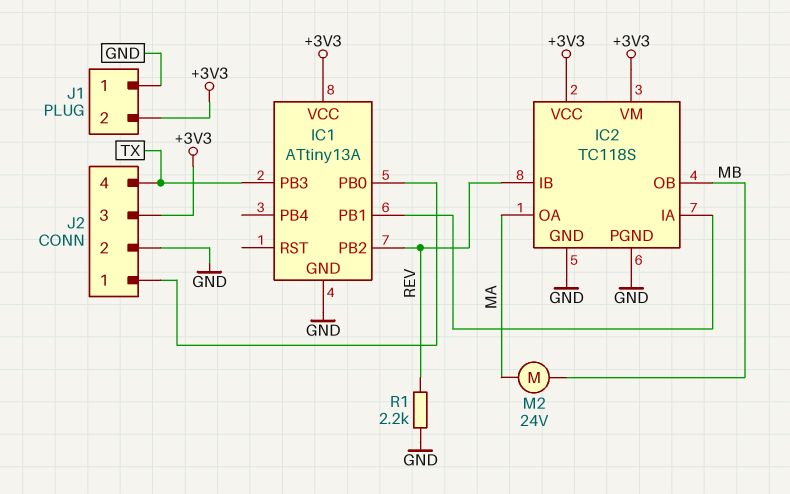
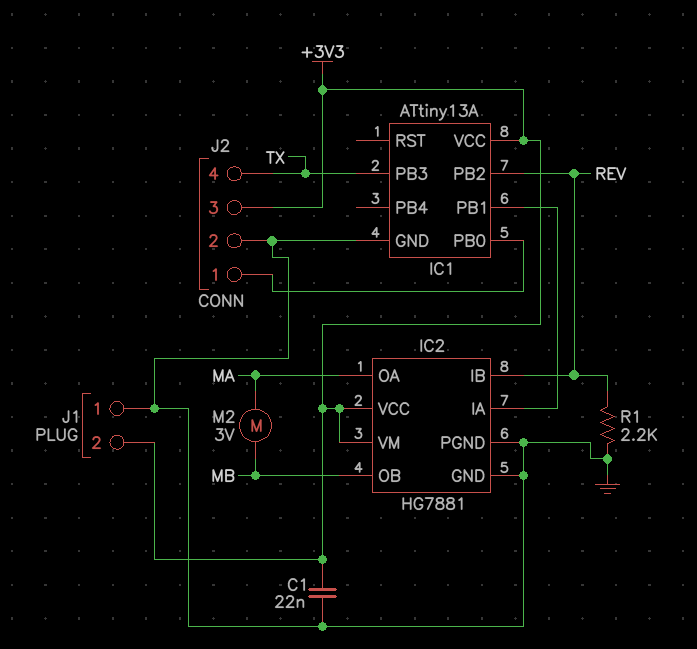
C1: none -> 22nF (+3V3, GND)
IC2: TC118S -> HG7881
M2: motor 24V (MA, MB) -> motor 3V (MA, MB)

